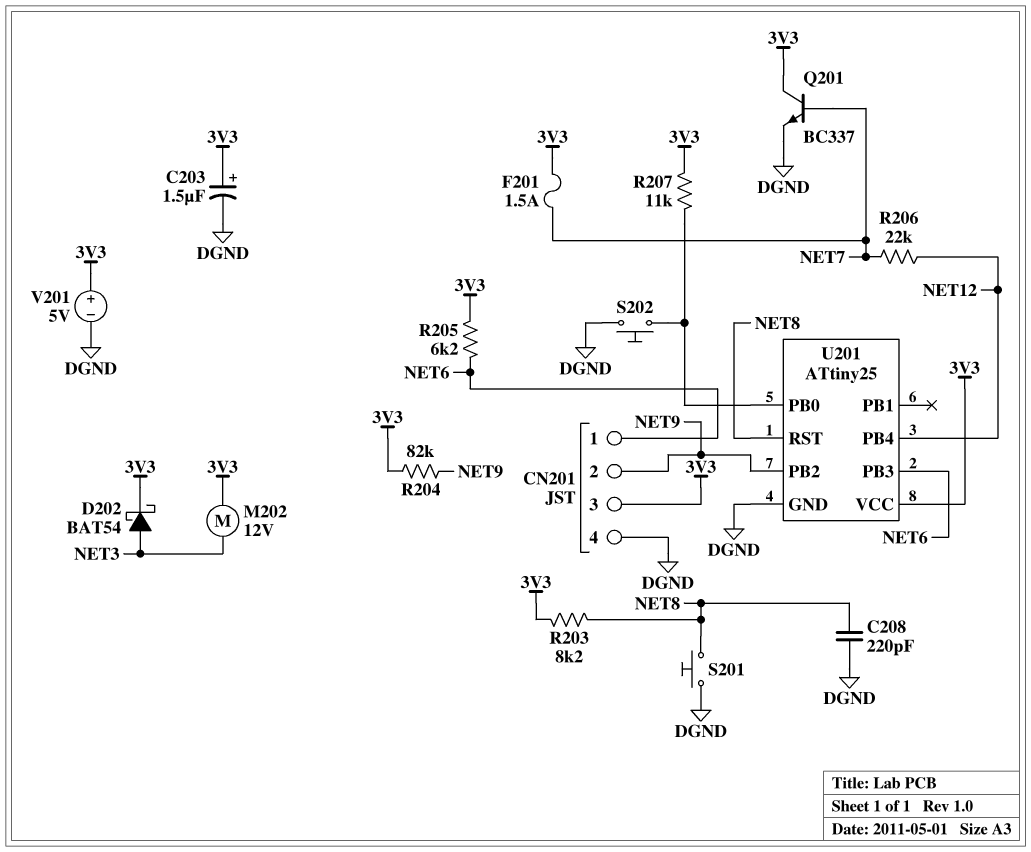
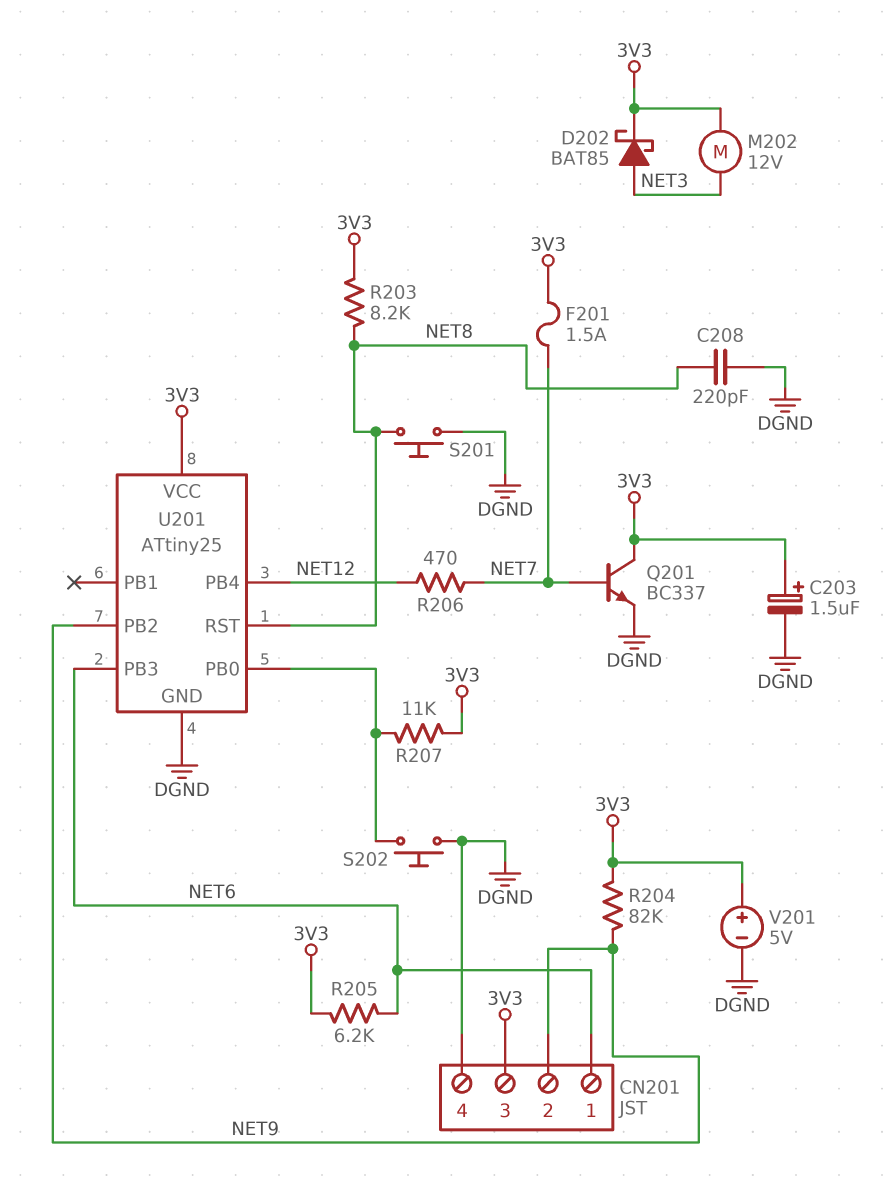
D202: schottky BAT54 (A NET3, K 3V3) -> schottky BAT85 (A NET3, K 3V3)
R206: 22k (NET7, NET12) -> 470 (NET7, NET12)

